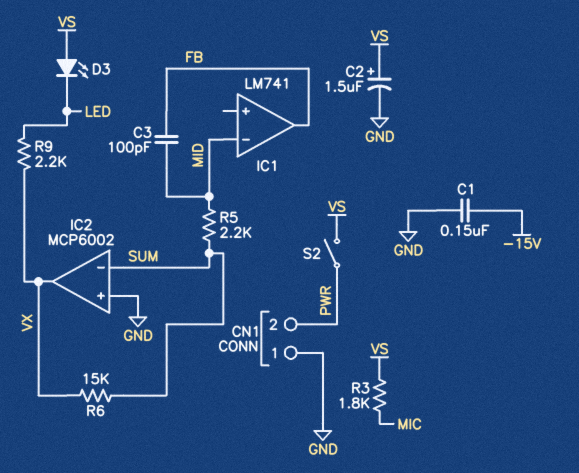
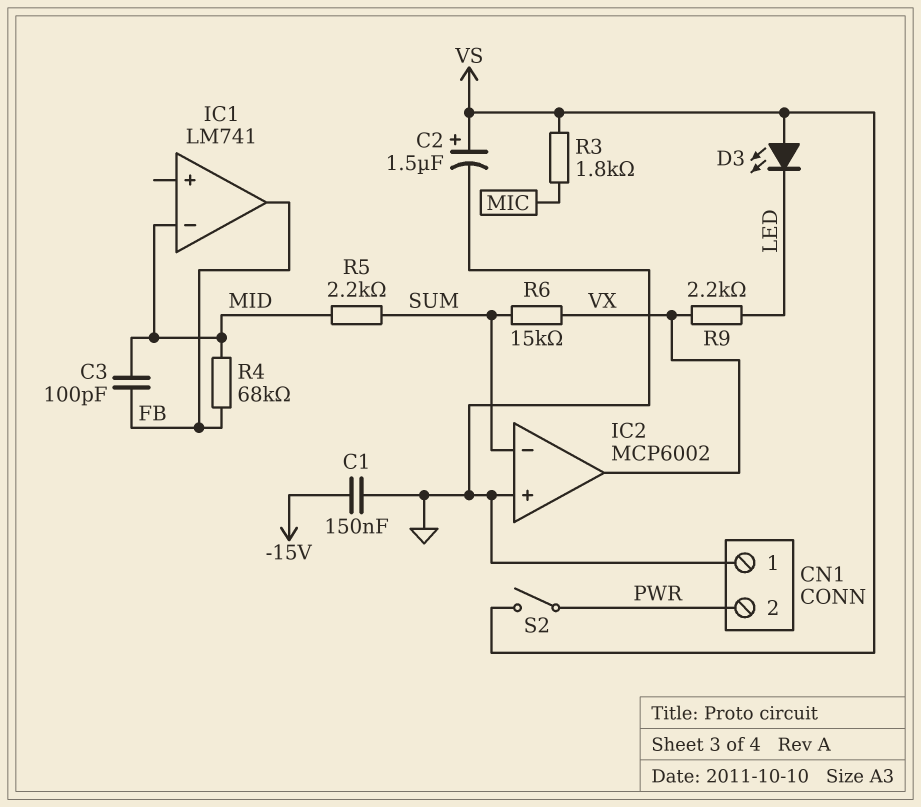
R4: none -> 68k (FB, MID)

